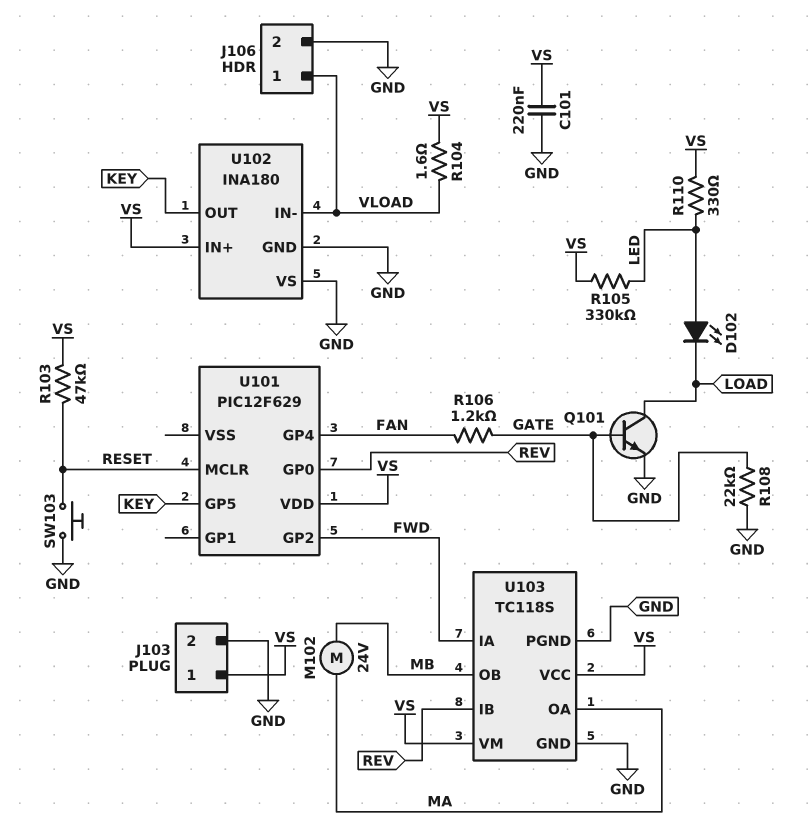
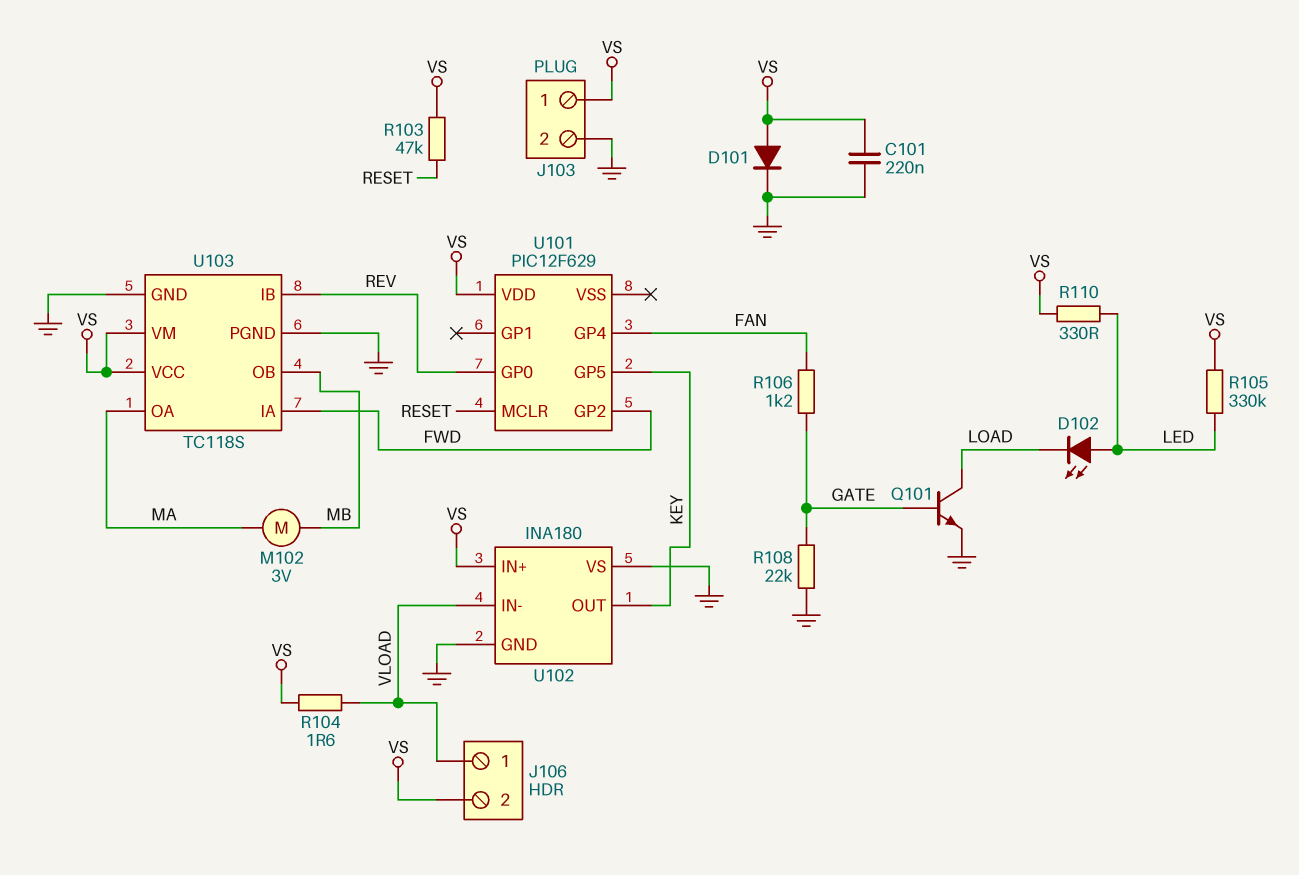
D101: none -> diode (A VS, K GND)
J106 pin 2: GND -> VS
M102: motor 24V (MA, MB) -> motor 3V (MA, MB)
SW103: button (GND, RESET) -> none

